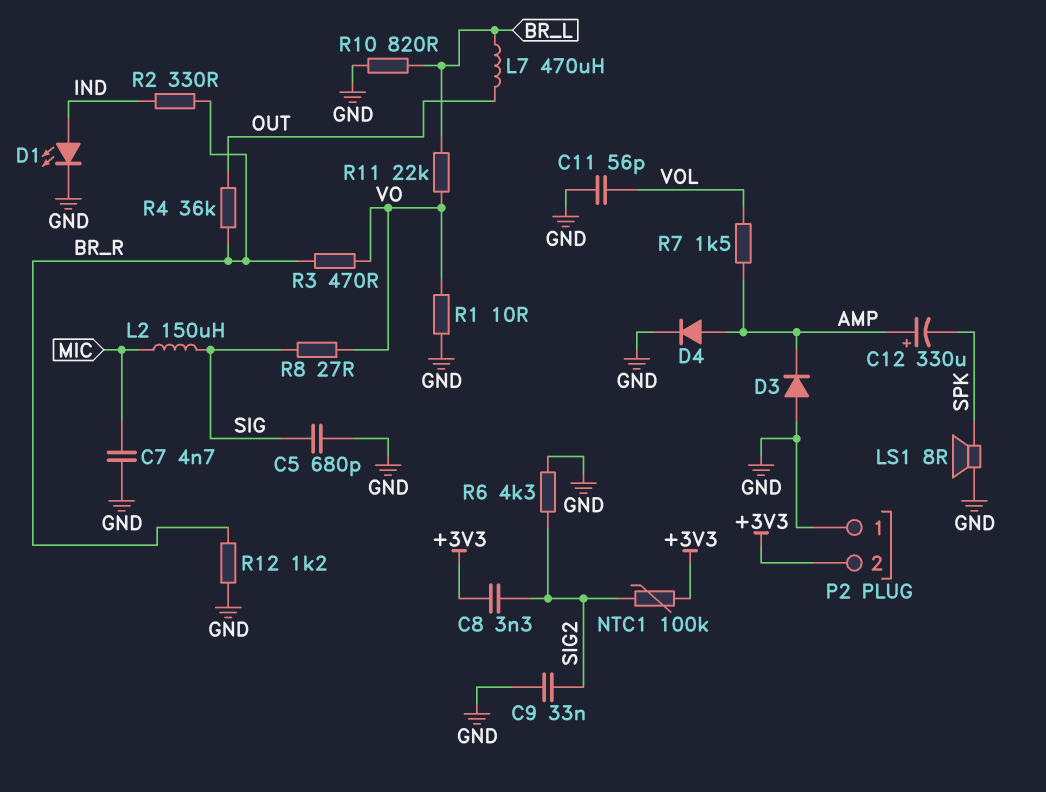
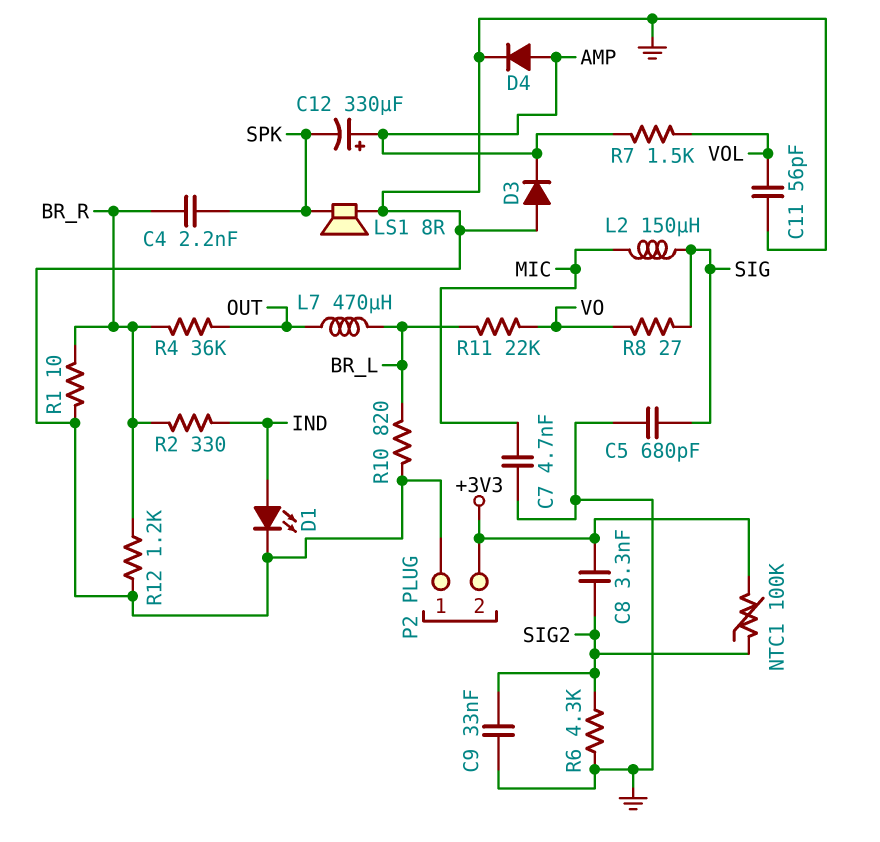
C4: none -> 2.2nF (BR_R, SPK)
R1: 10 (GND, VO) -> 10 (BR_R, GND)
R3: 470 (BR_R, VO) -> none

